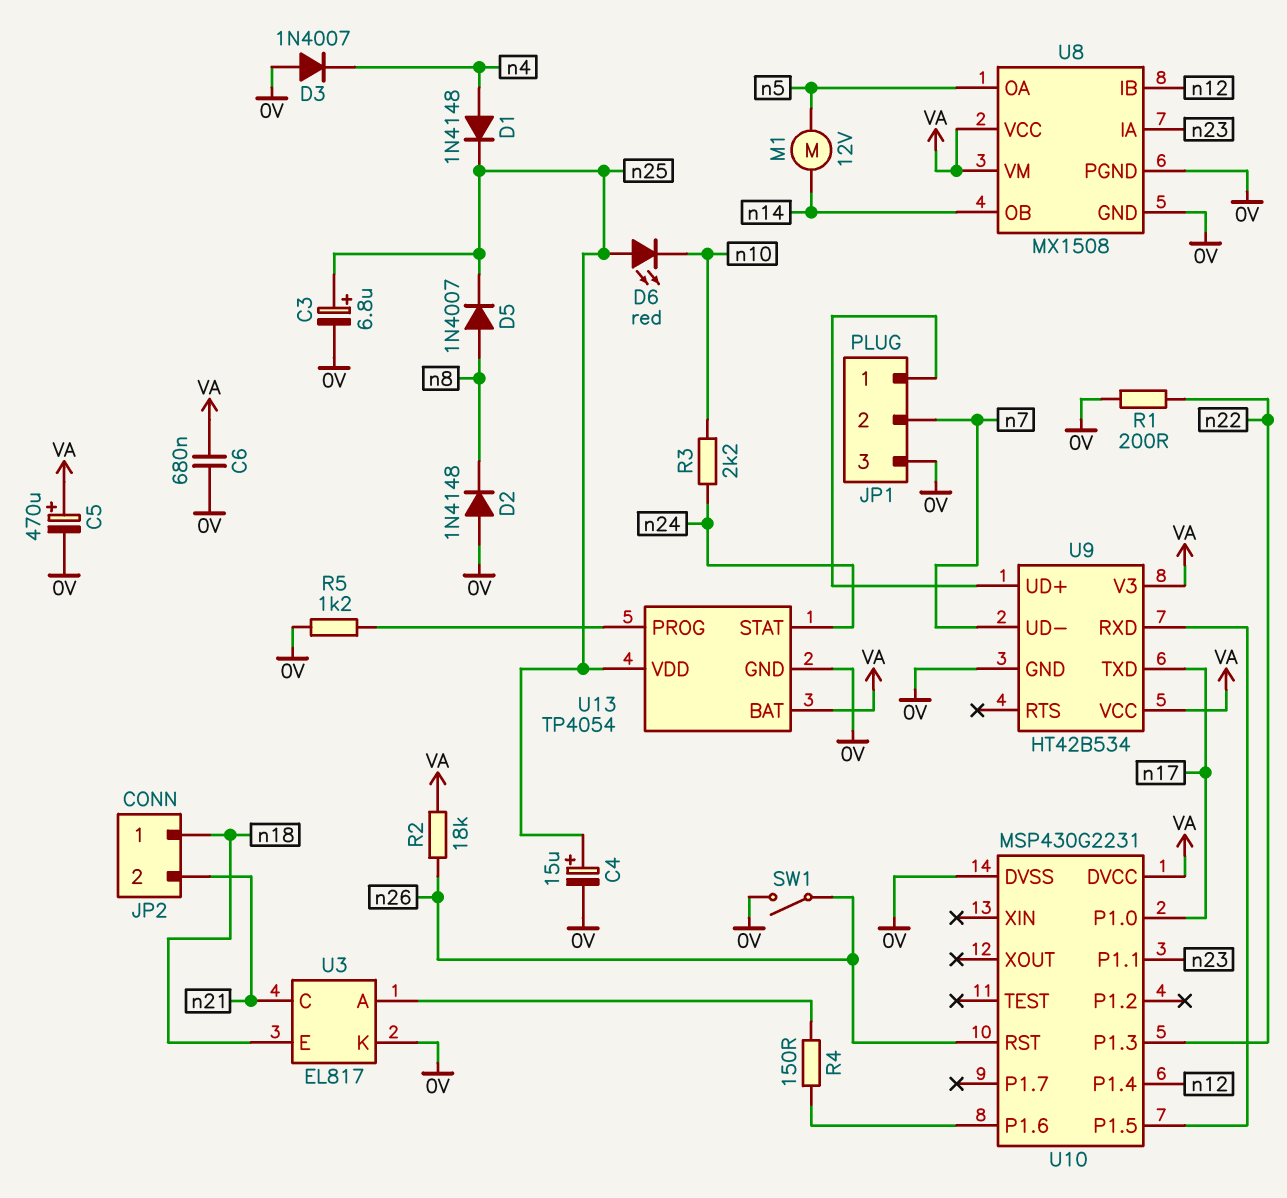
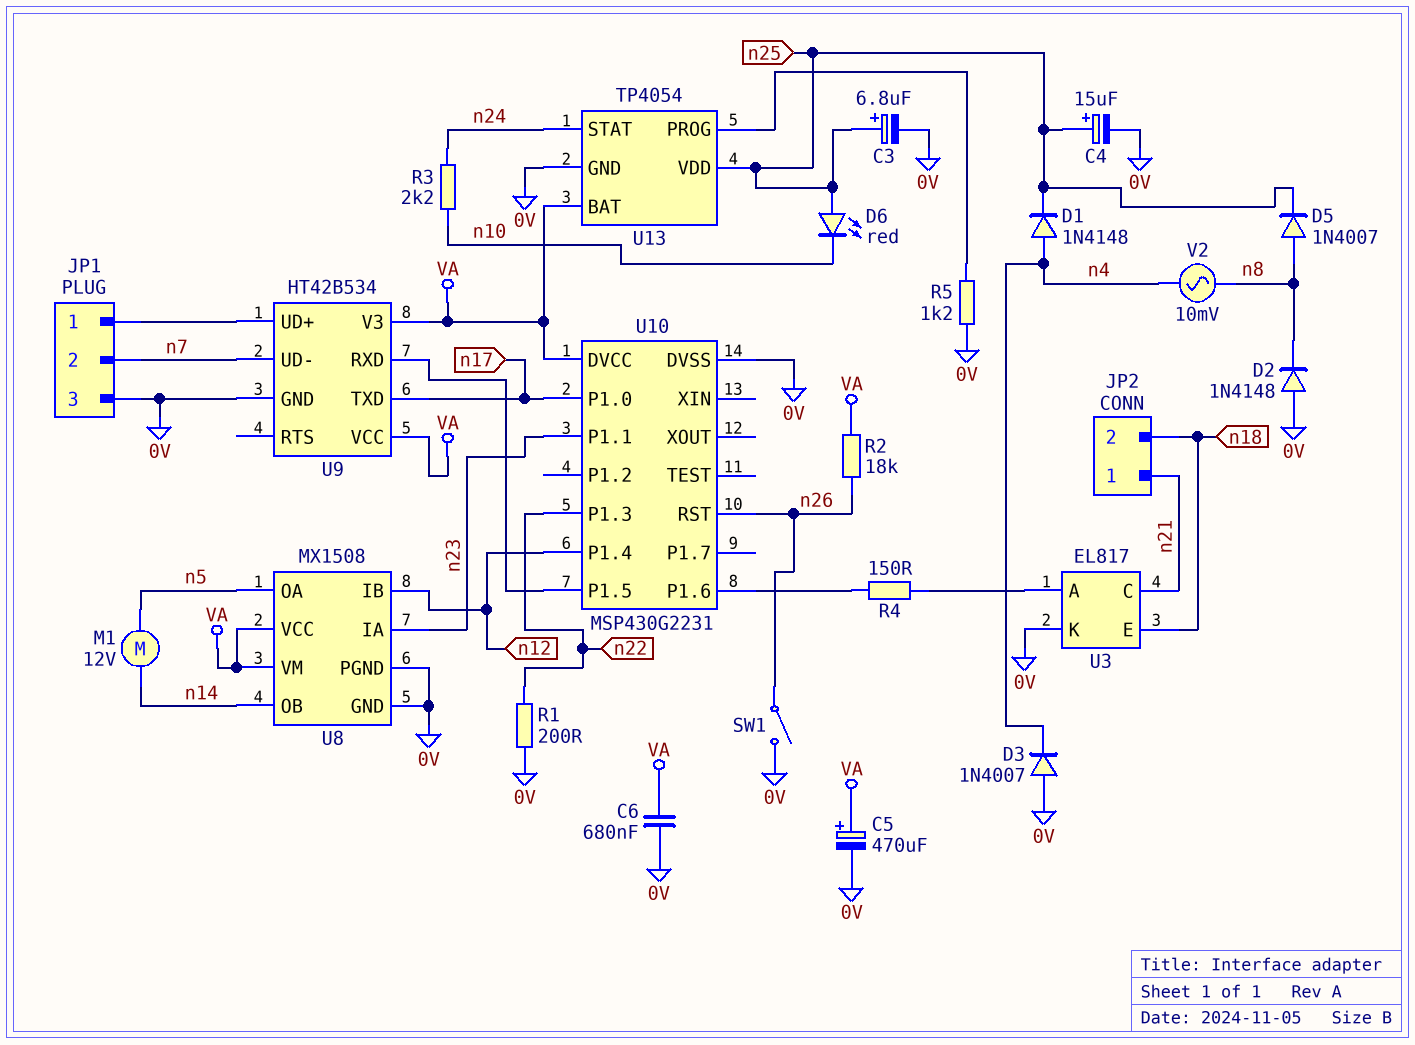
JP2 pin 1: n18 -> n21
JP2 pin 2: n21 -> n18
V2: none -> AC 10mV (n4, n8)

